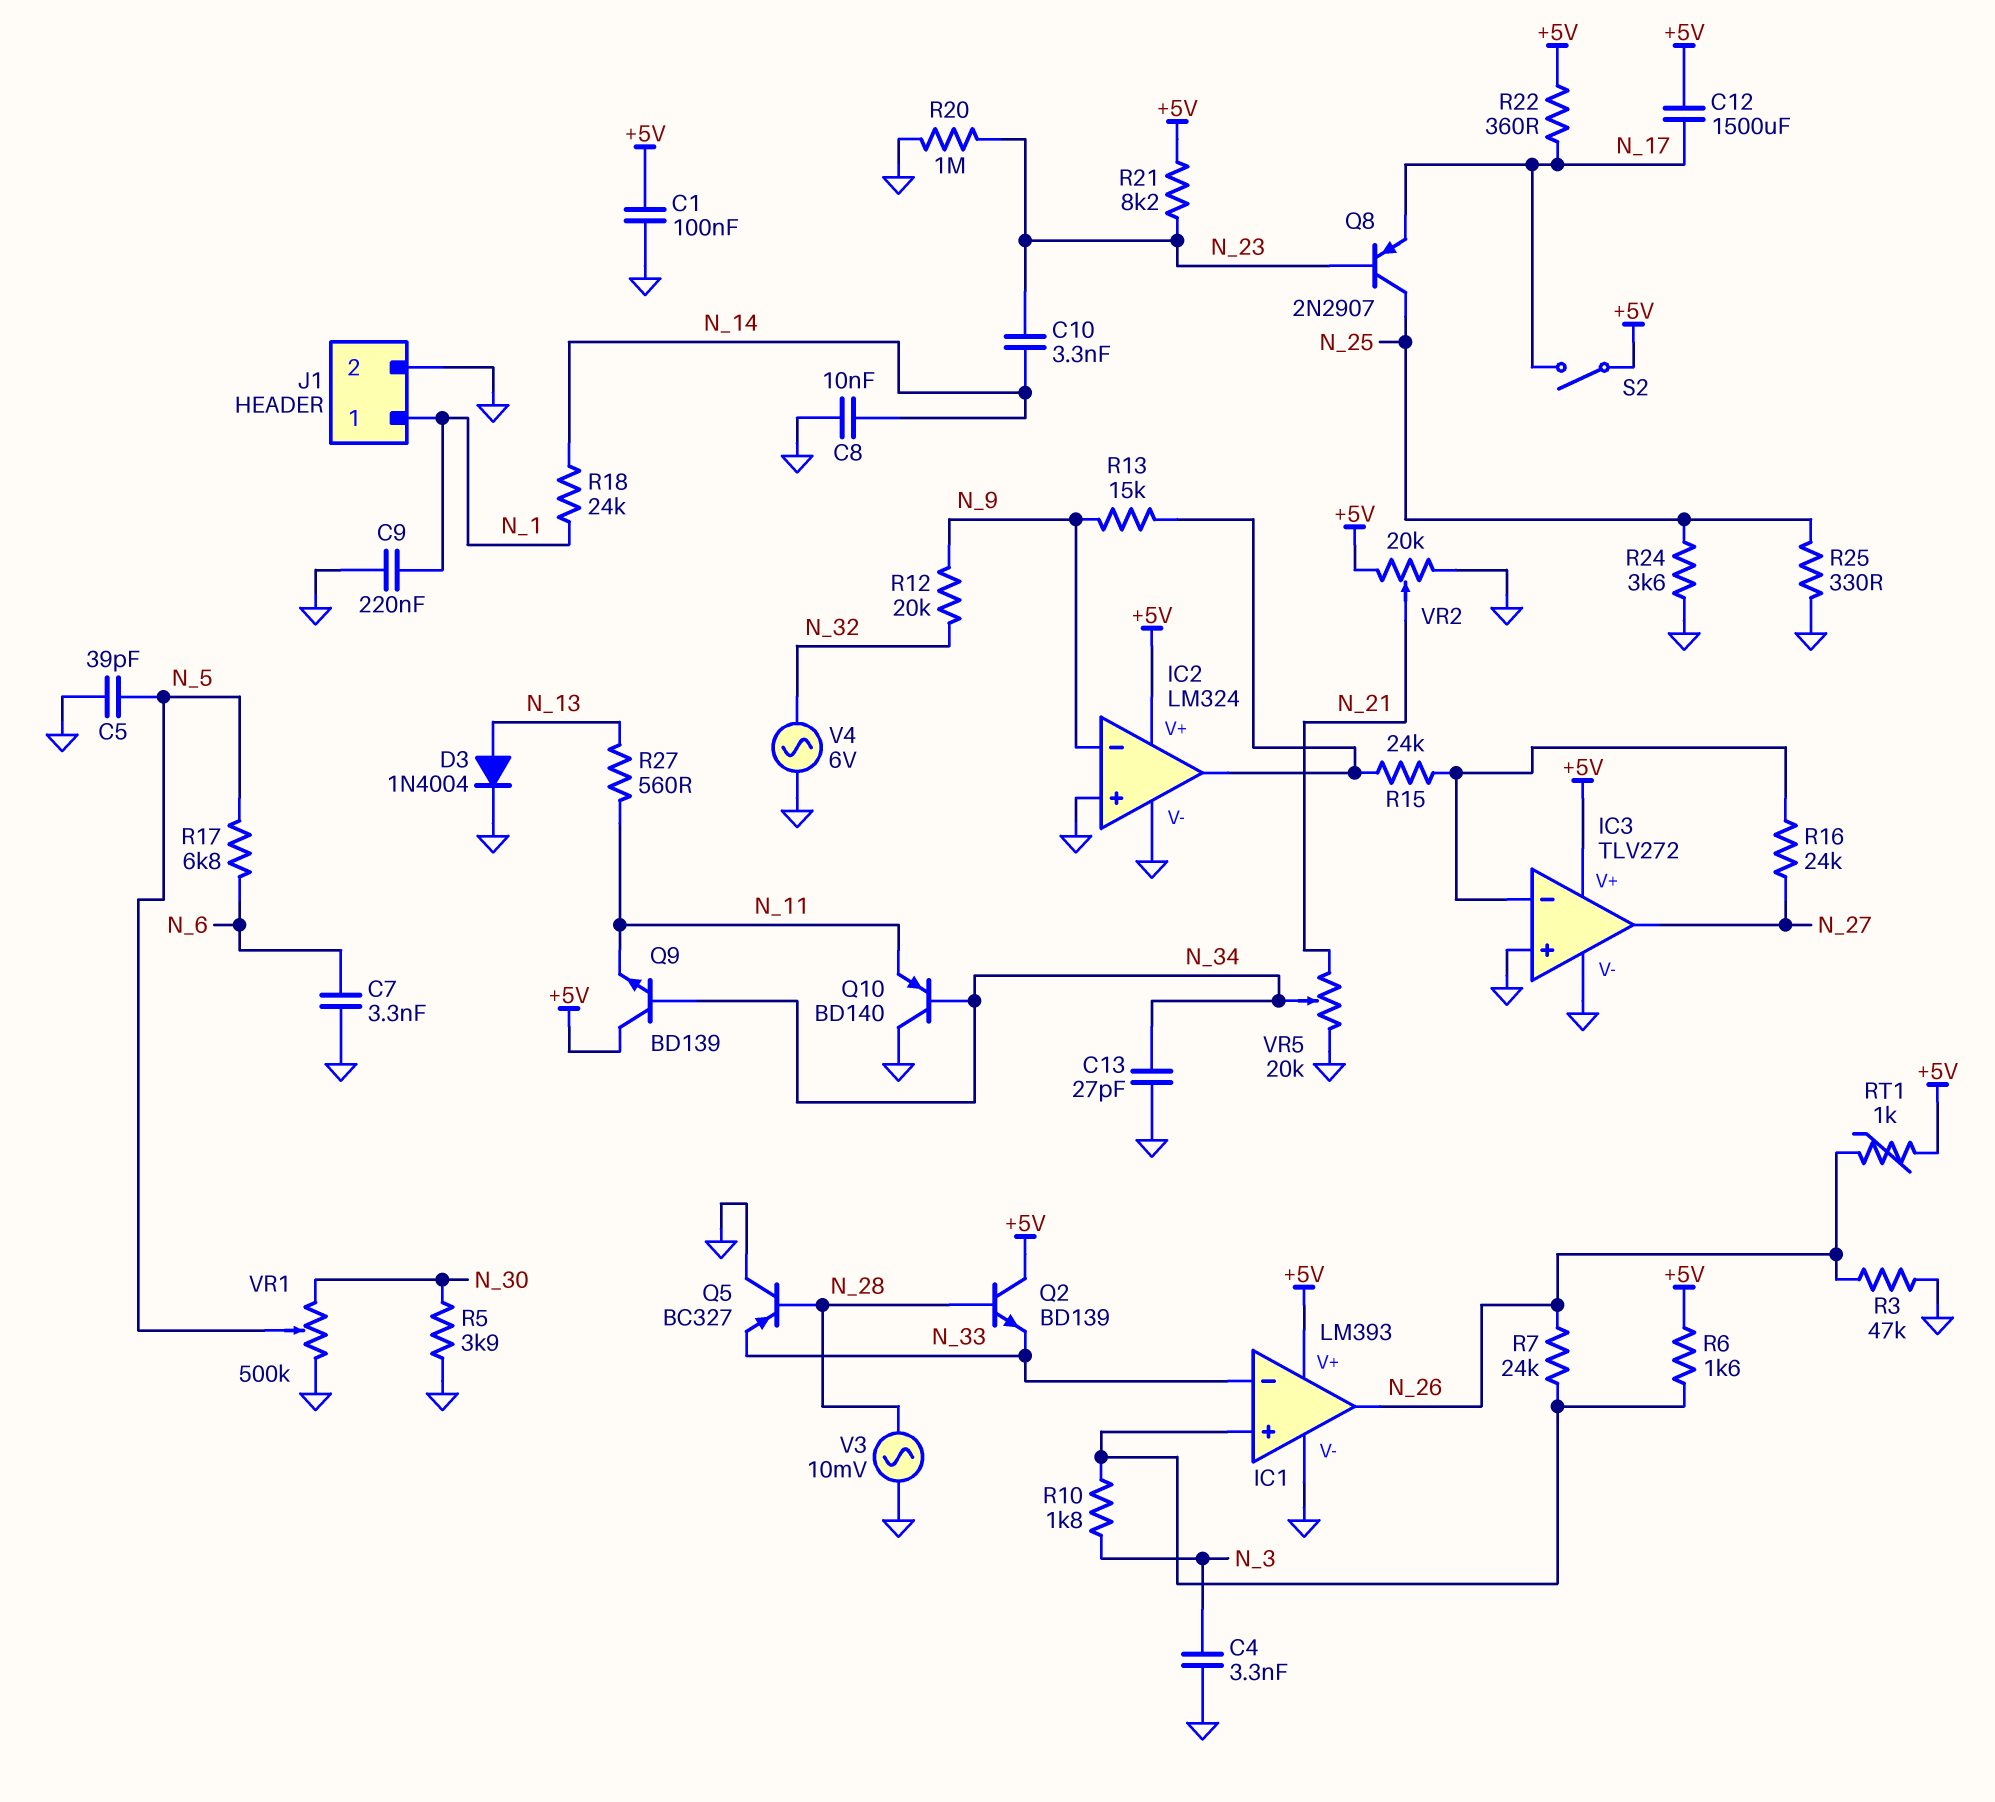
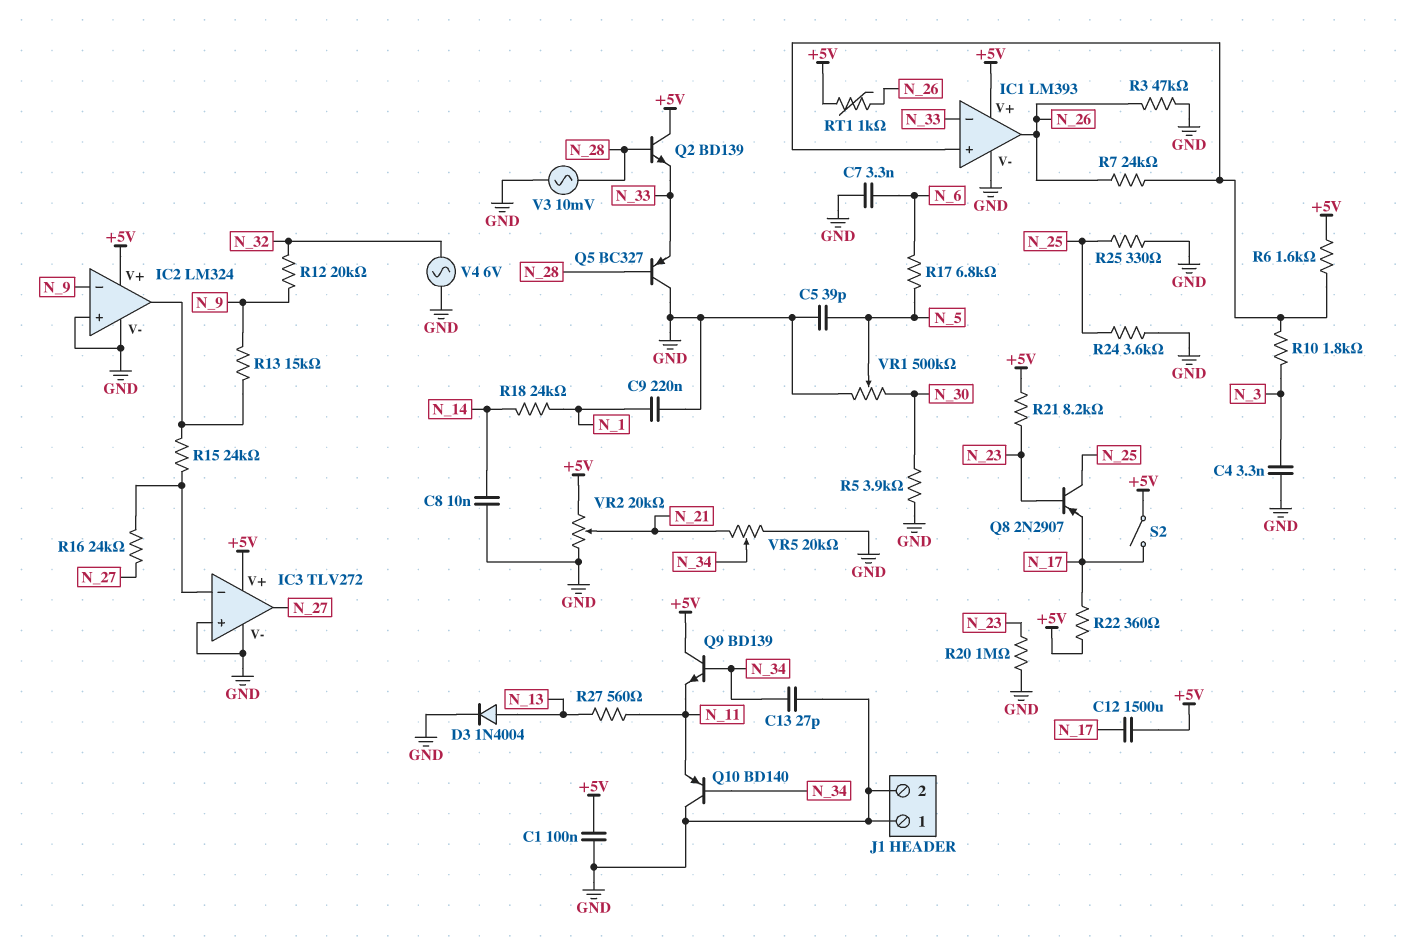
C10: 3.3nF (N_14, N_23) -> none
J1 pin 1: N_1 -> GND

